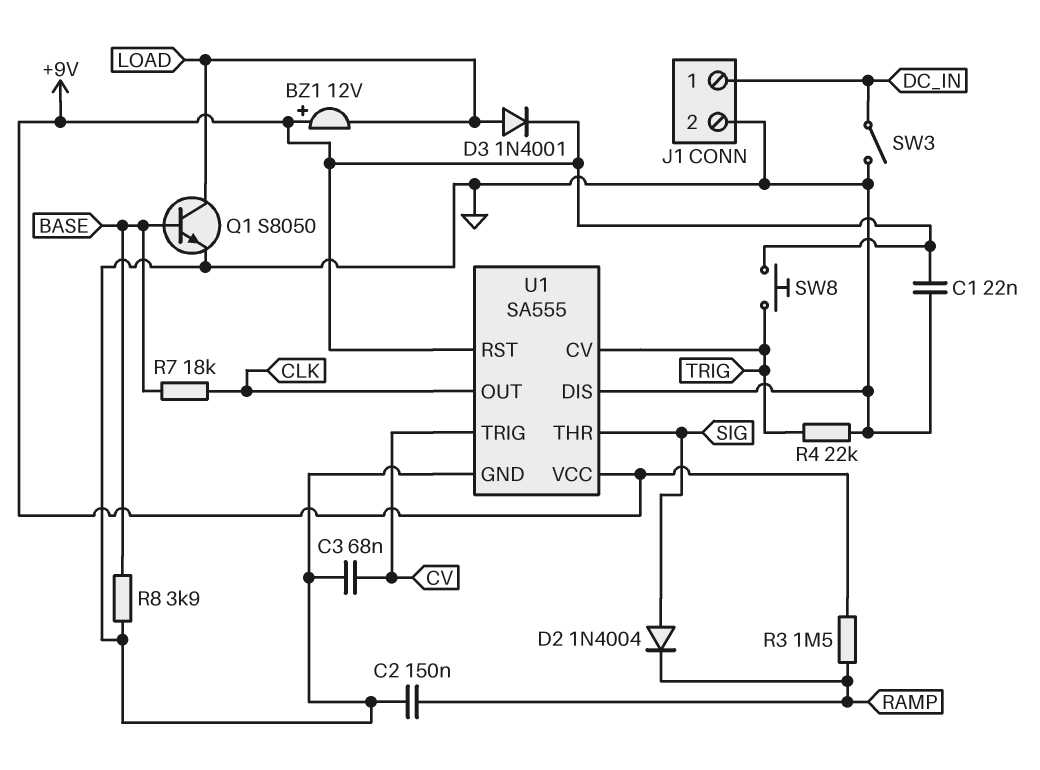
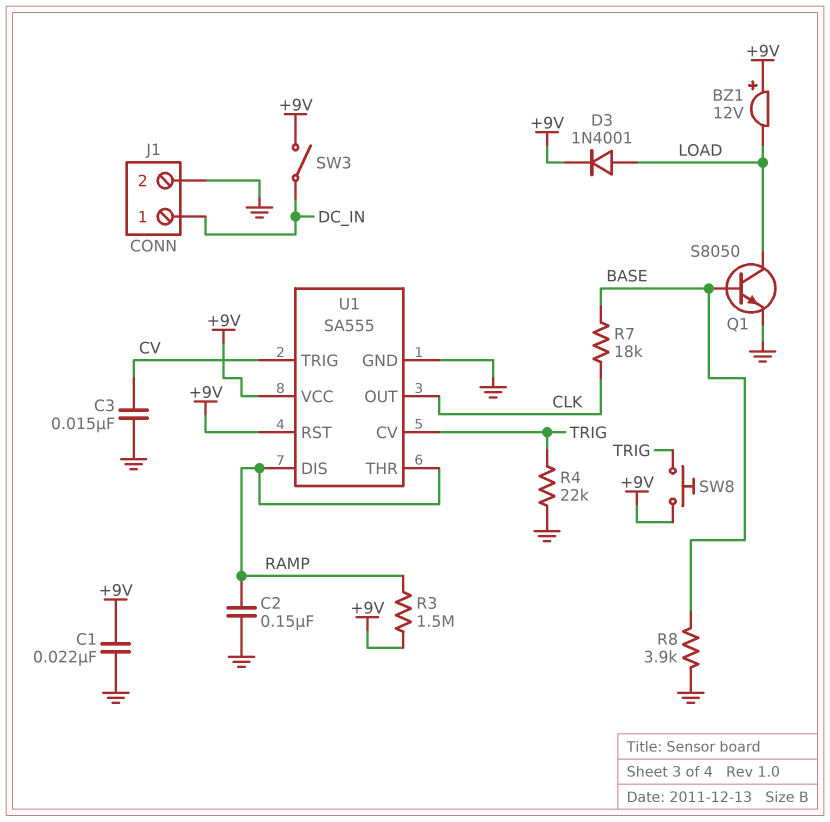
C3: 68nF (CV, GND) -> 15nF (CV, GND)
D2: diode 1N4004 (A SIG, K RAMP) -> none
SW3: switch (DC_IN, GND) -> switch (+9V, DC_IN)
U1 pin DIS: GND -> RAMP
U1 pin THR: SIG -> RAMP

